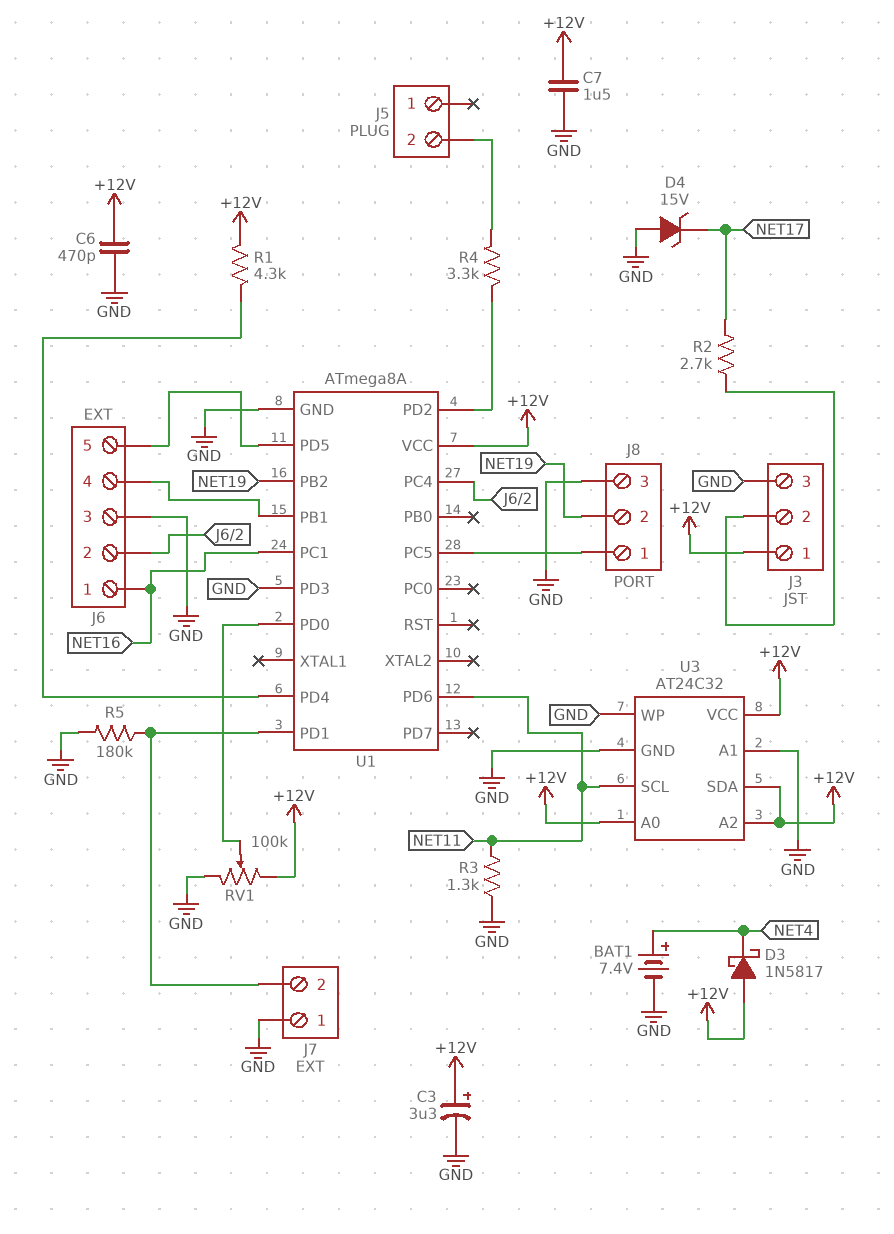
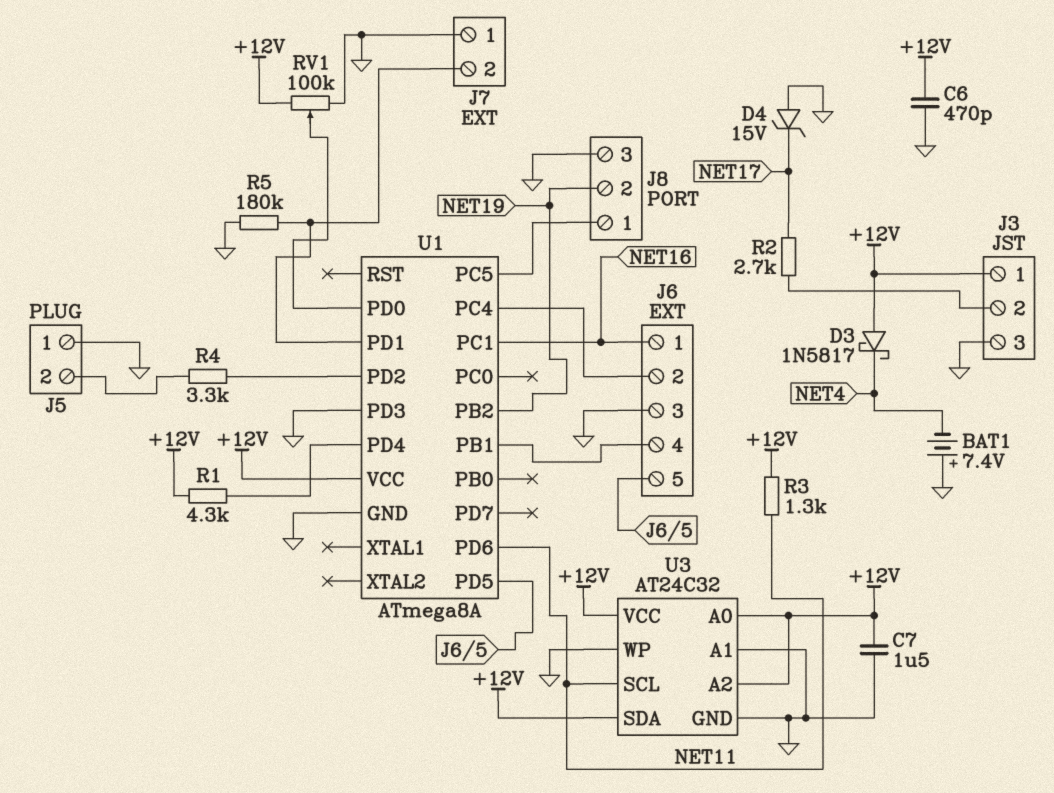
BAT1: 7.4V (plus NET4, minus GND) -> 7.4V (plus GND, minus NET4)
C3: 3.3uF (plus +12V, minus GND) -> none
J5 pin 1: none -> GND
R3: 1.3k (GND, NET11) -> 1.3k (+12V, NET11)

